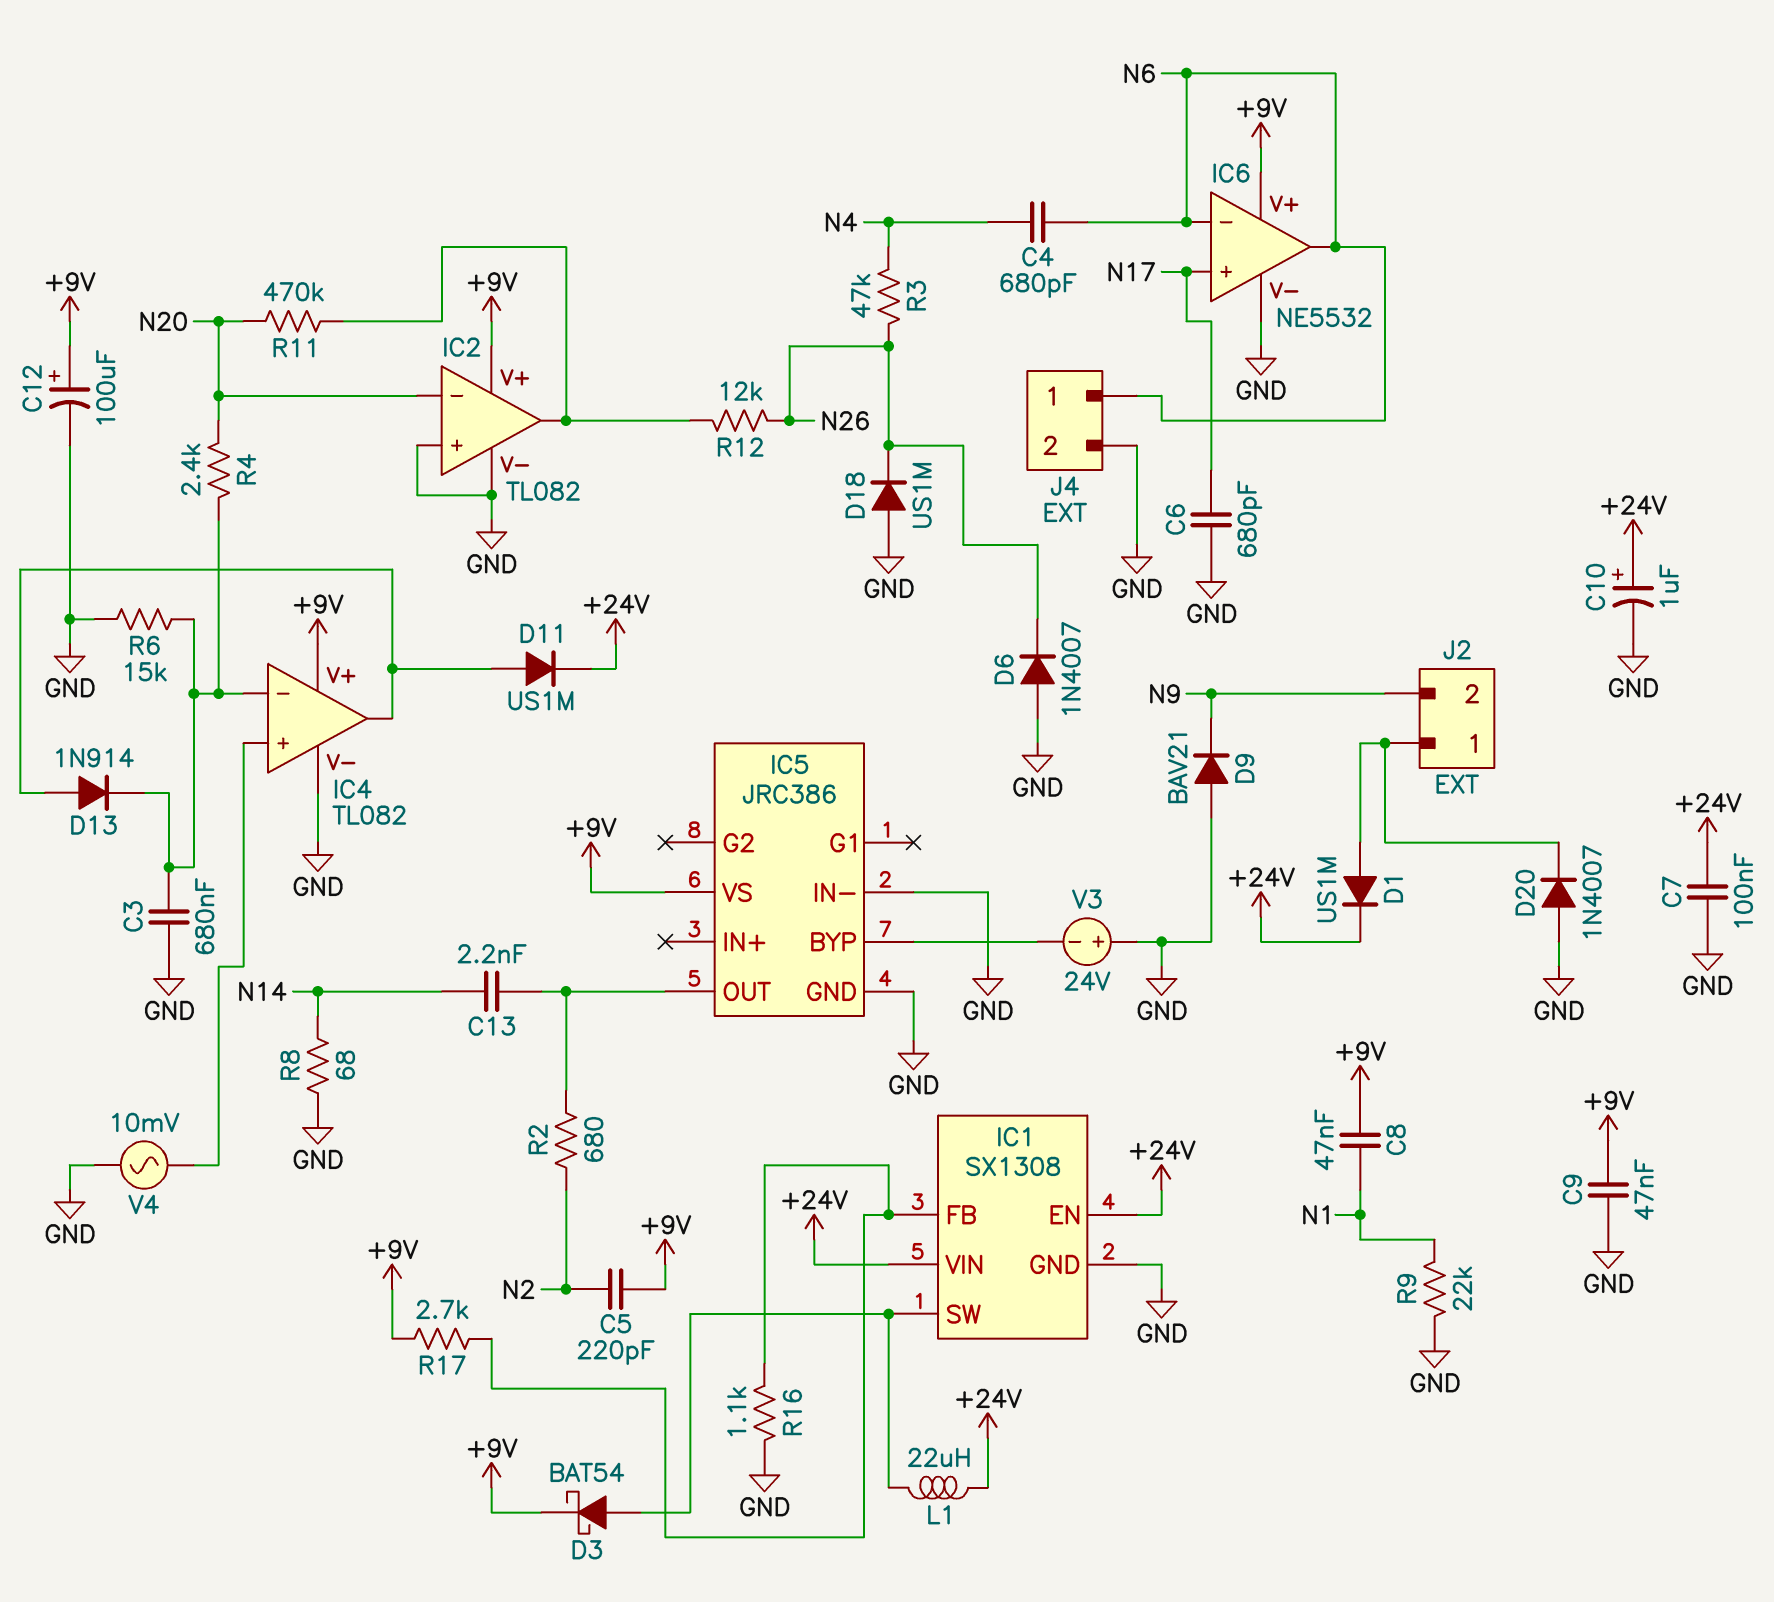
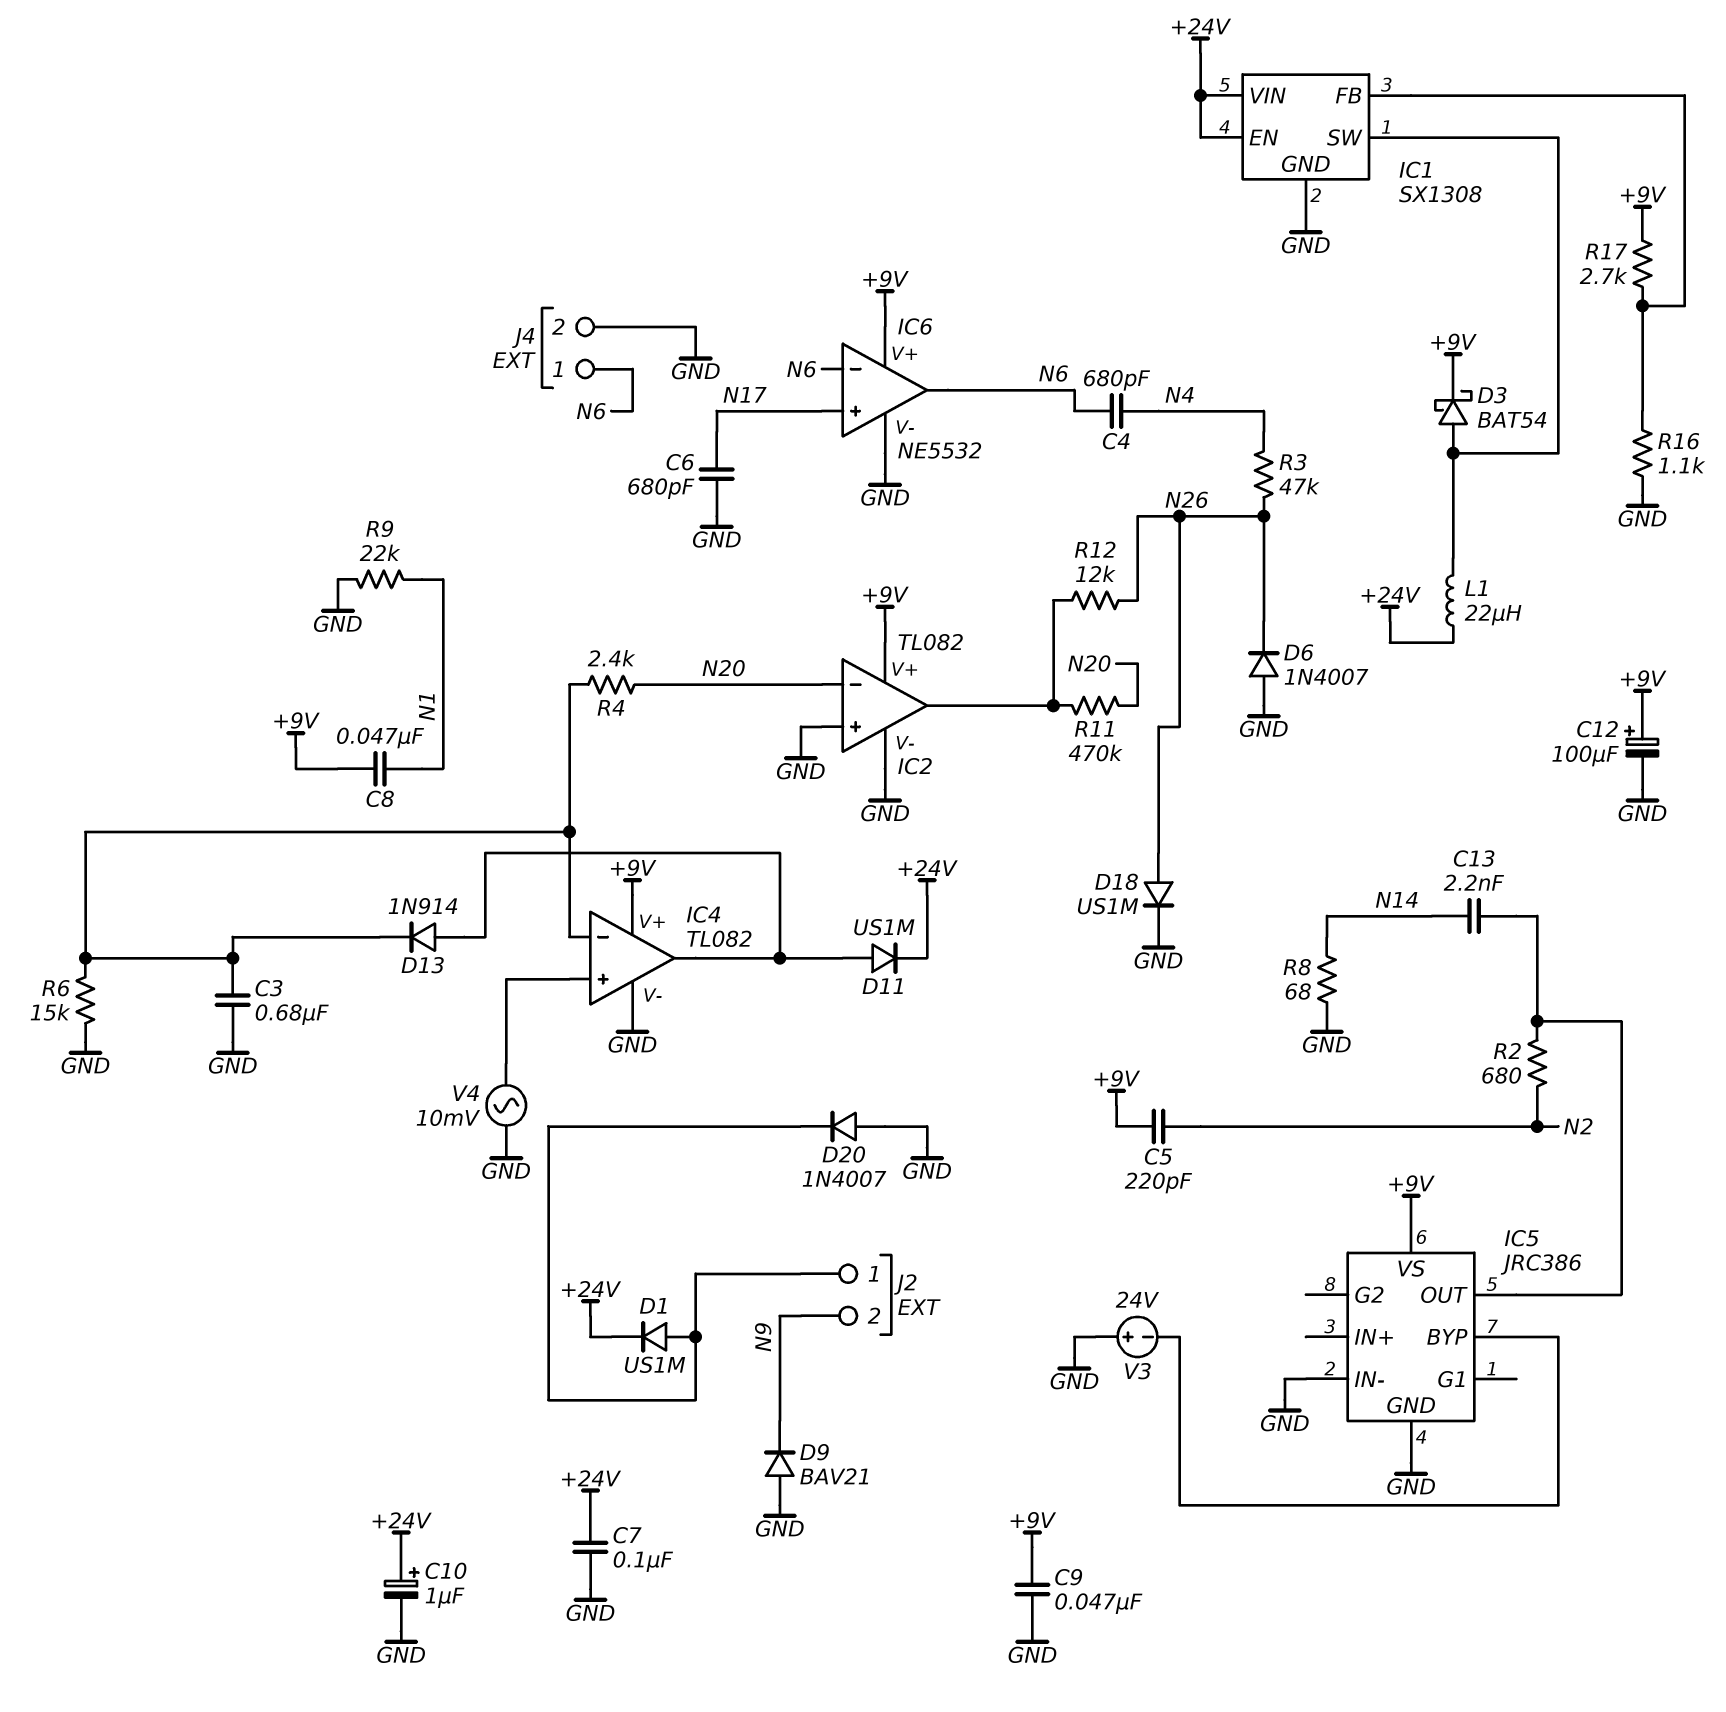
D18: diode US1M (A GND, K N26) -> diode US1M (A N26, K GND)

